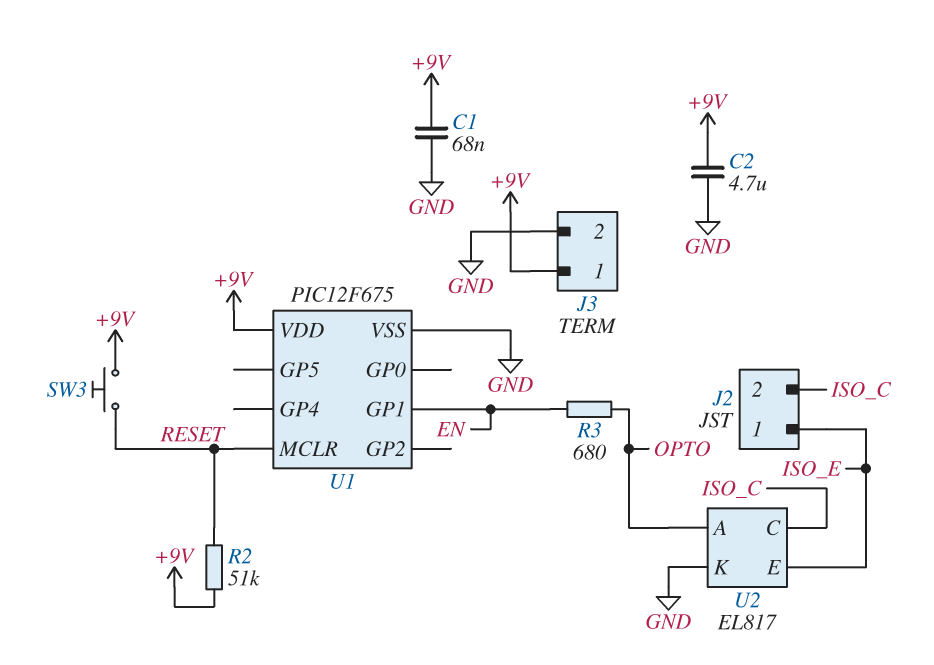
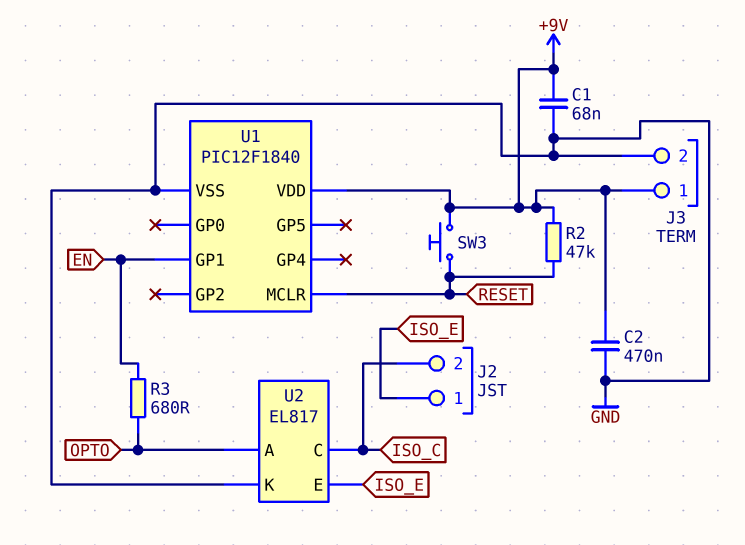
C2: 4.7uF (+9V, GND) -> 470nF (+9V, GND)
R2: 51k (+9V, RESET) -> 47k (+9V, RESET)
U1: PIC12F675 -> PIC12F1840

